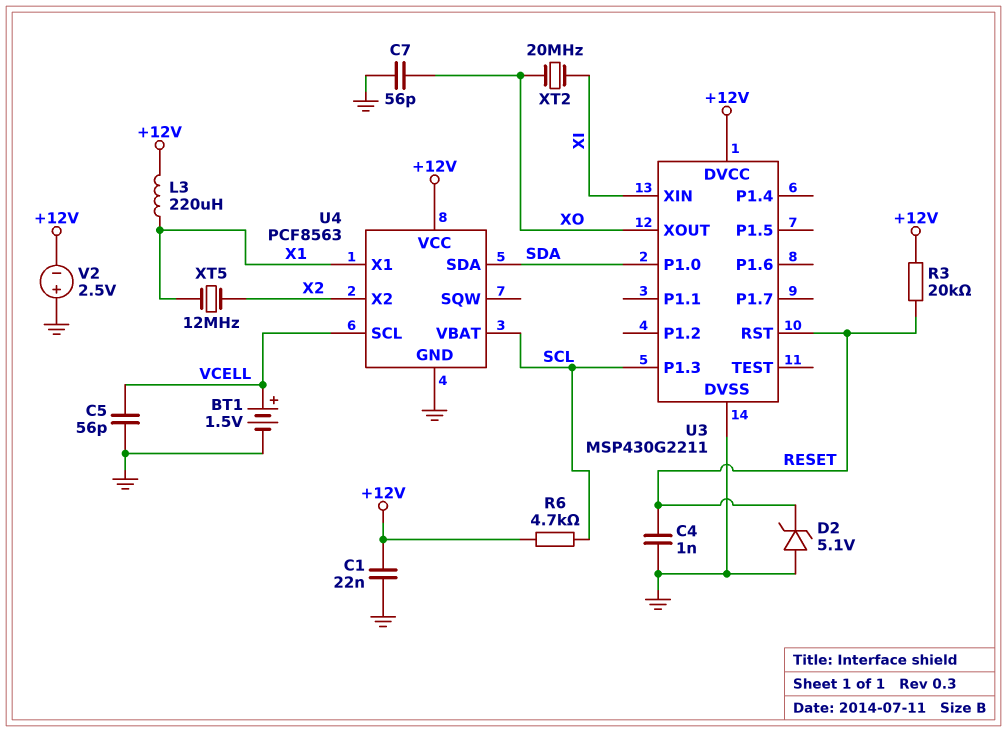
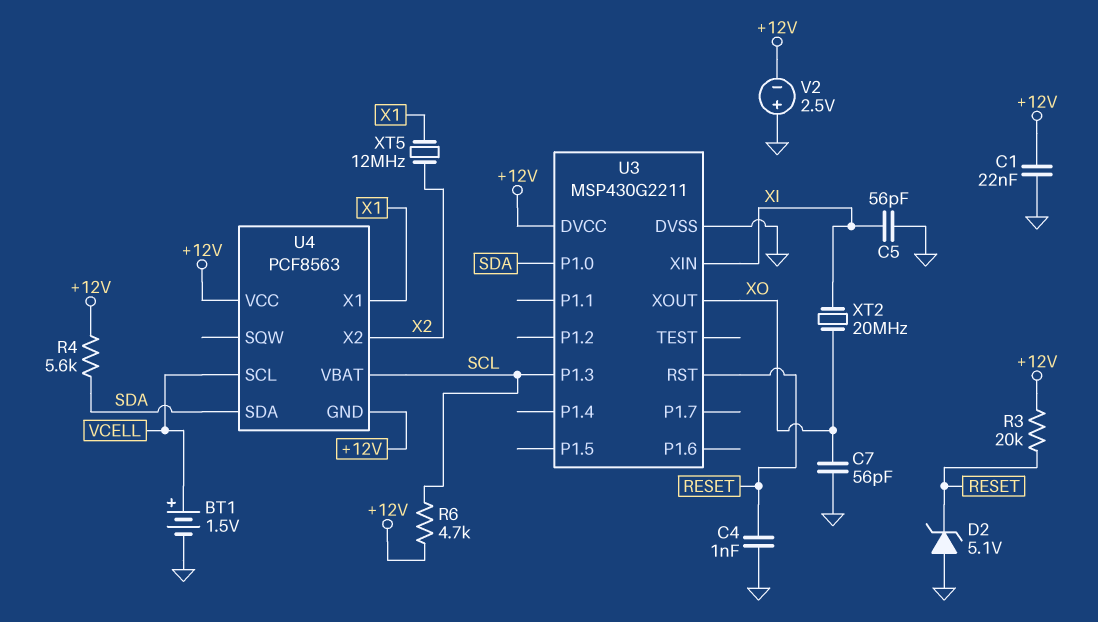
C5: 56pF (GND, VCELL) -> 56pF (GND, XI)
L3: 220uH (+12V, X1) -> none
R4: none -> 5.6k (+12V, SDA)
U4 pin GND: GND -> +12V

